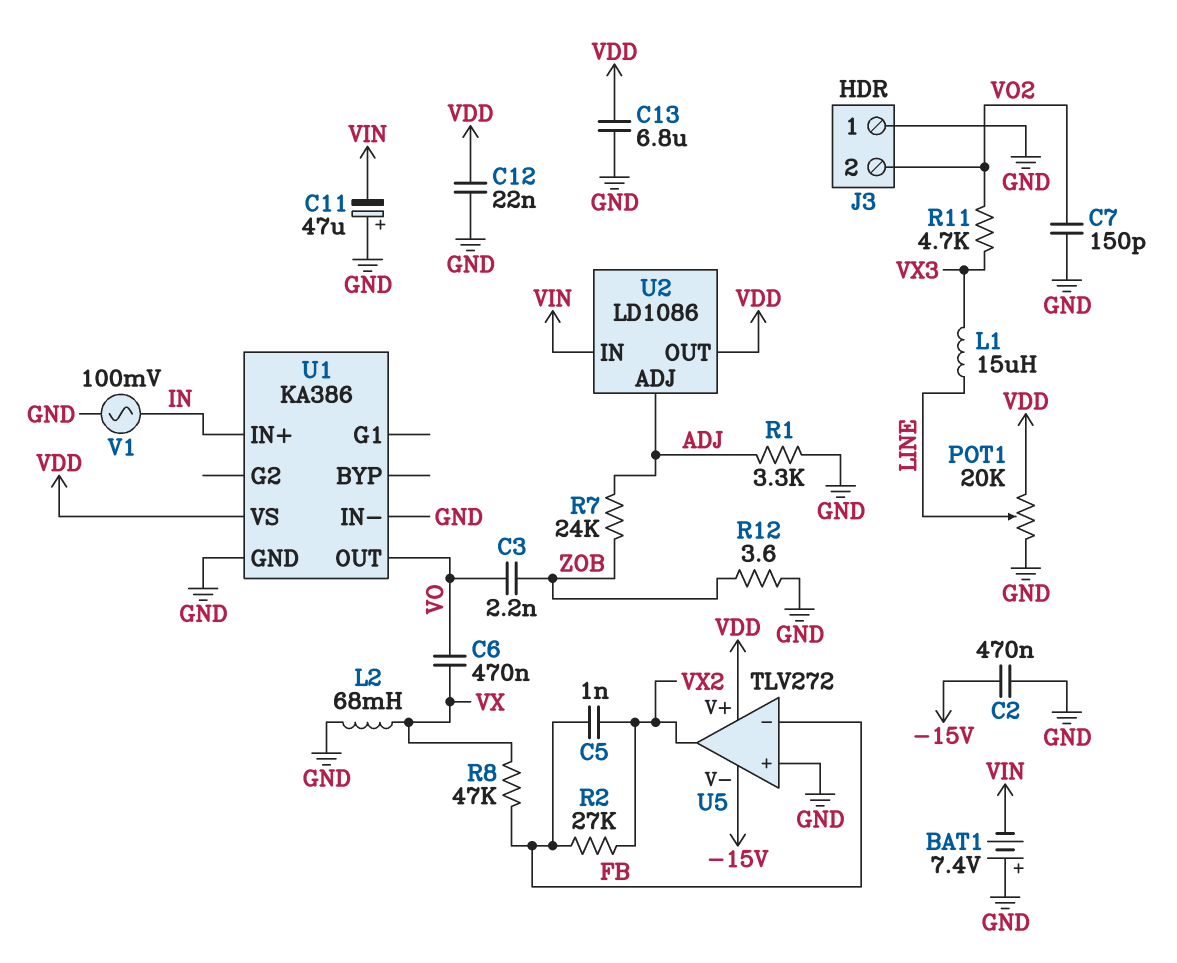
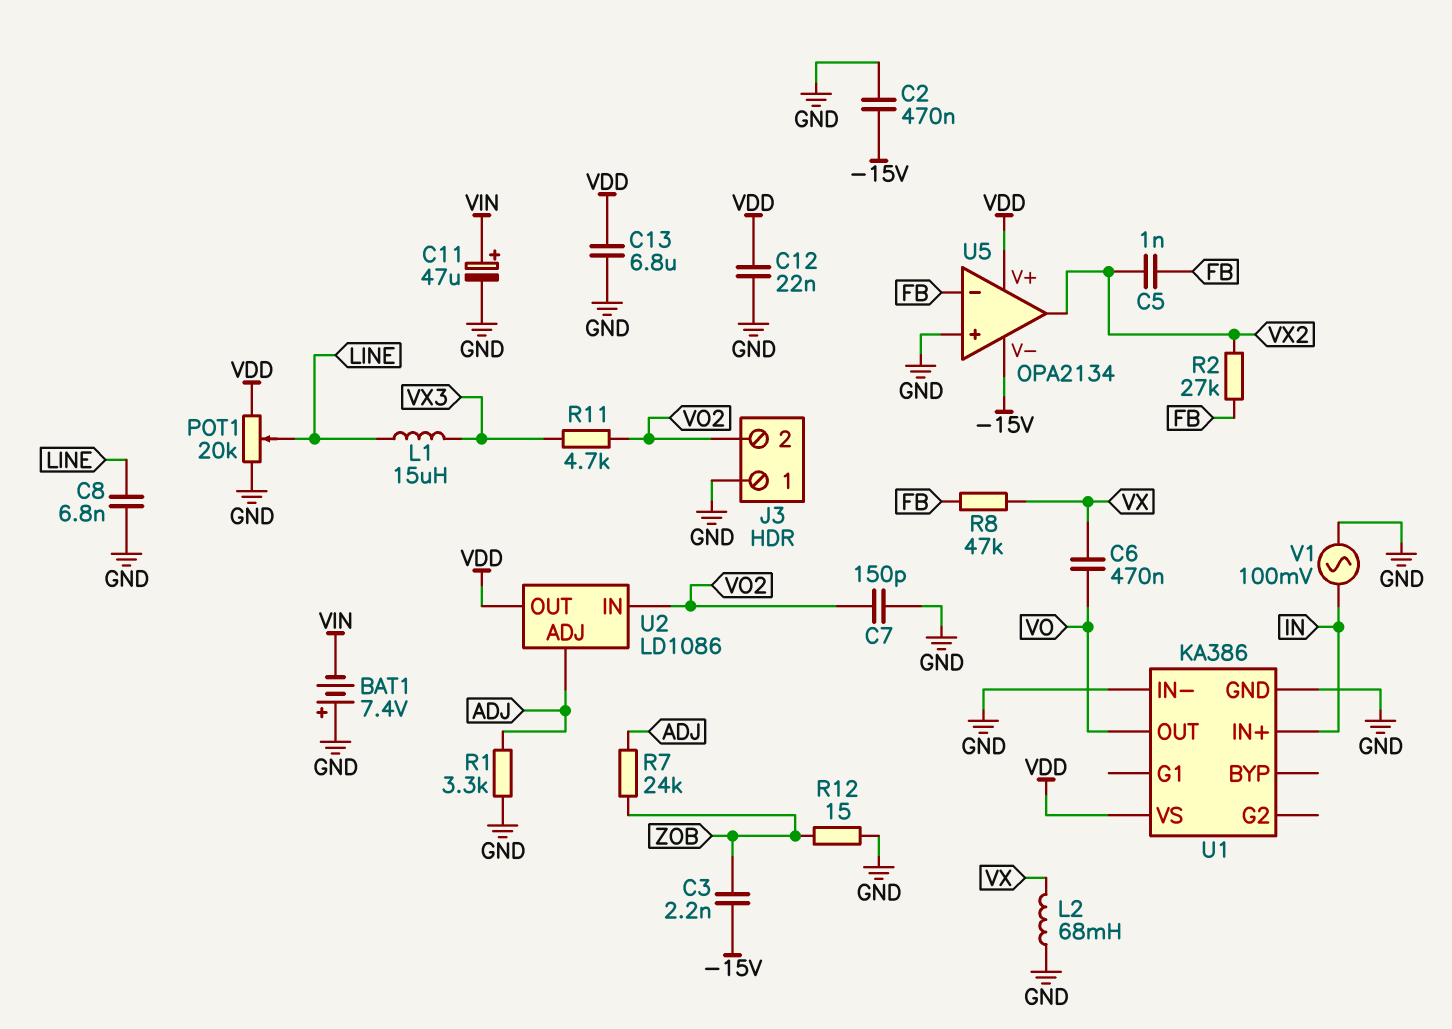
C3: 2.2nF (VO, ZOB) -> 2.2nF (-15V, ZOB)
C8: none -> 6.8nF (GND, LINE)
C11: 47uF (plus GND, minus VIN) -> 47uF (plus VIN, minus GND)
R12: 3.6 (GND, ZOB) -> 15 (GND, ZOB)
U2 pin IN: VIN -> VO2
U5: TLV272 -> OPA2134

